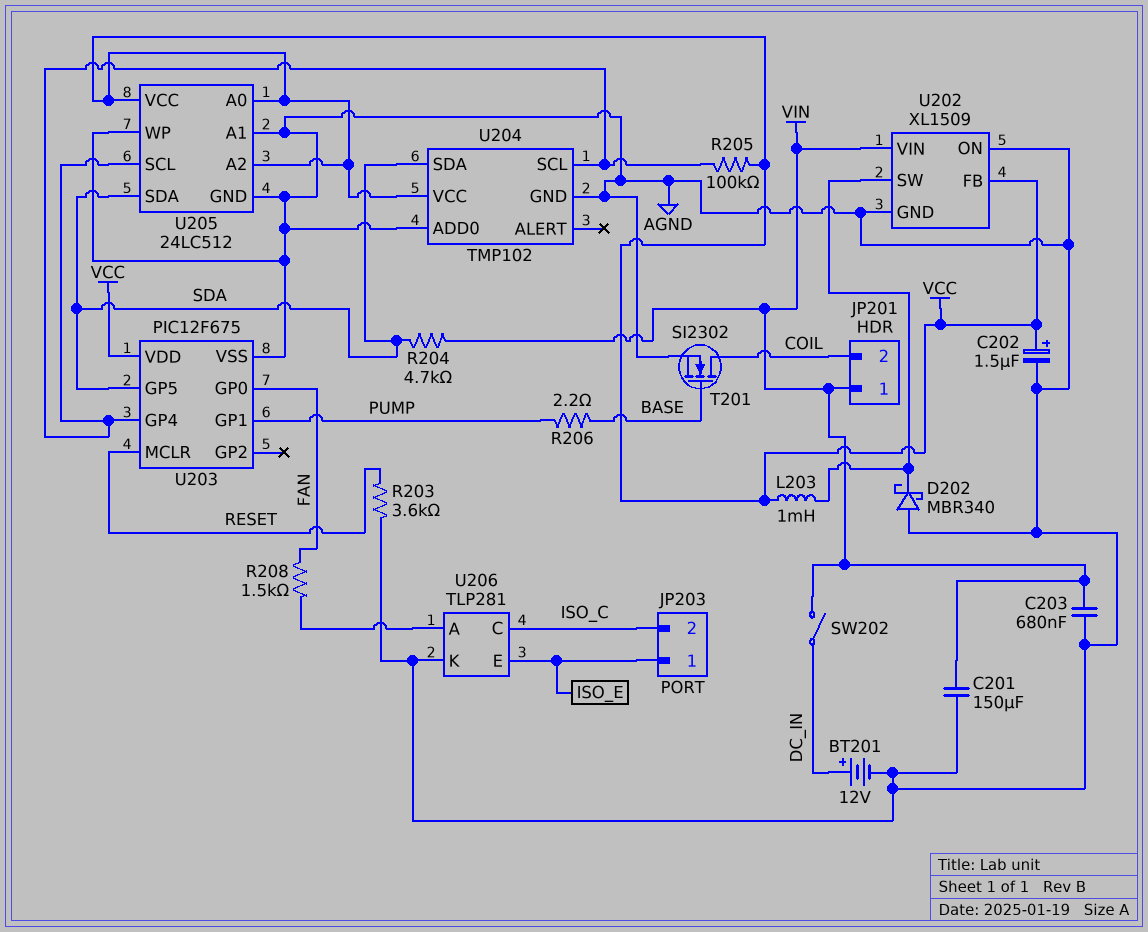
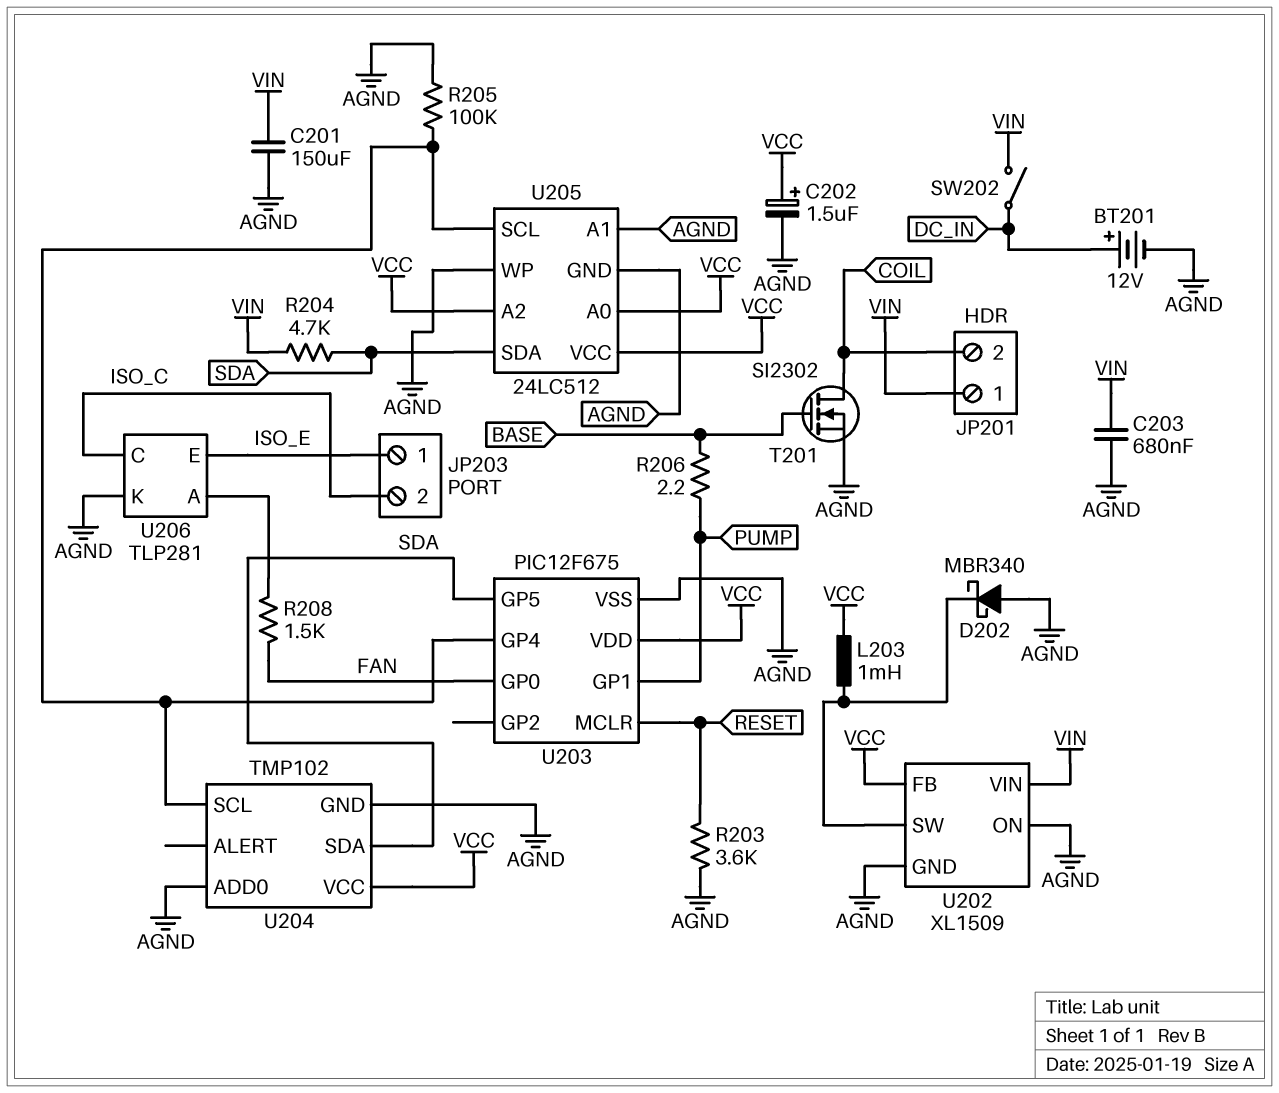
R205: 100k (U203/GP4, VCC) -> 100k (AGND, U203/GP4)

